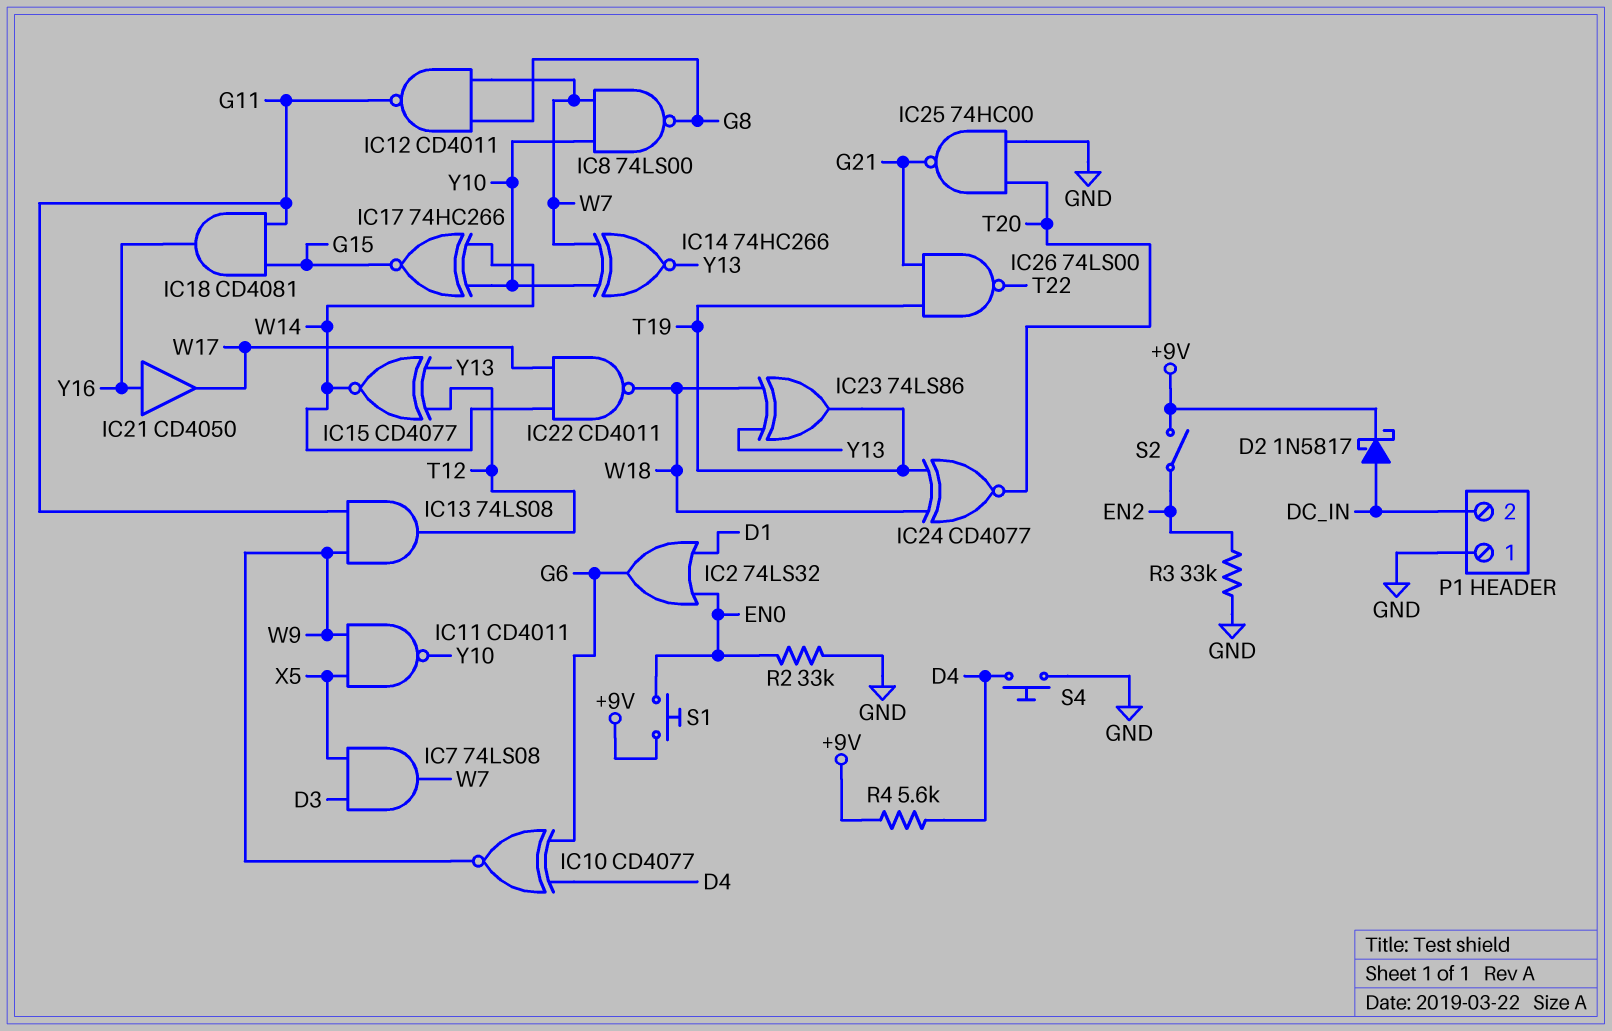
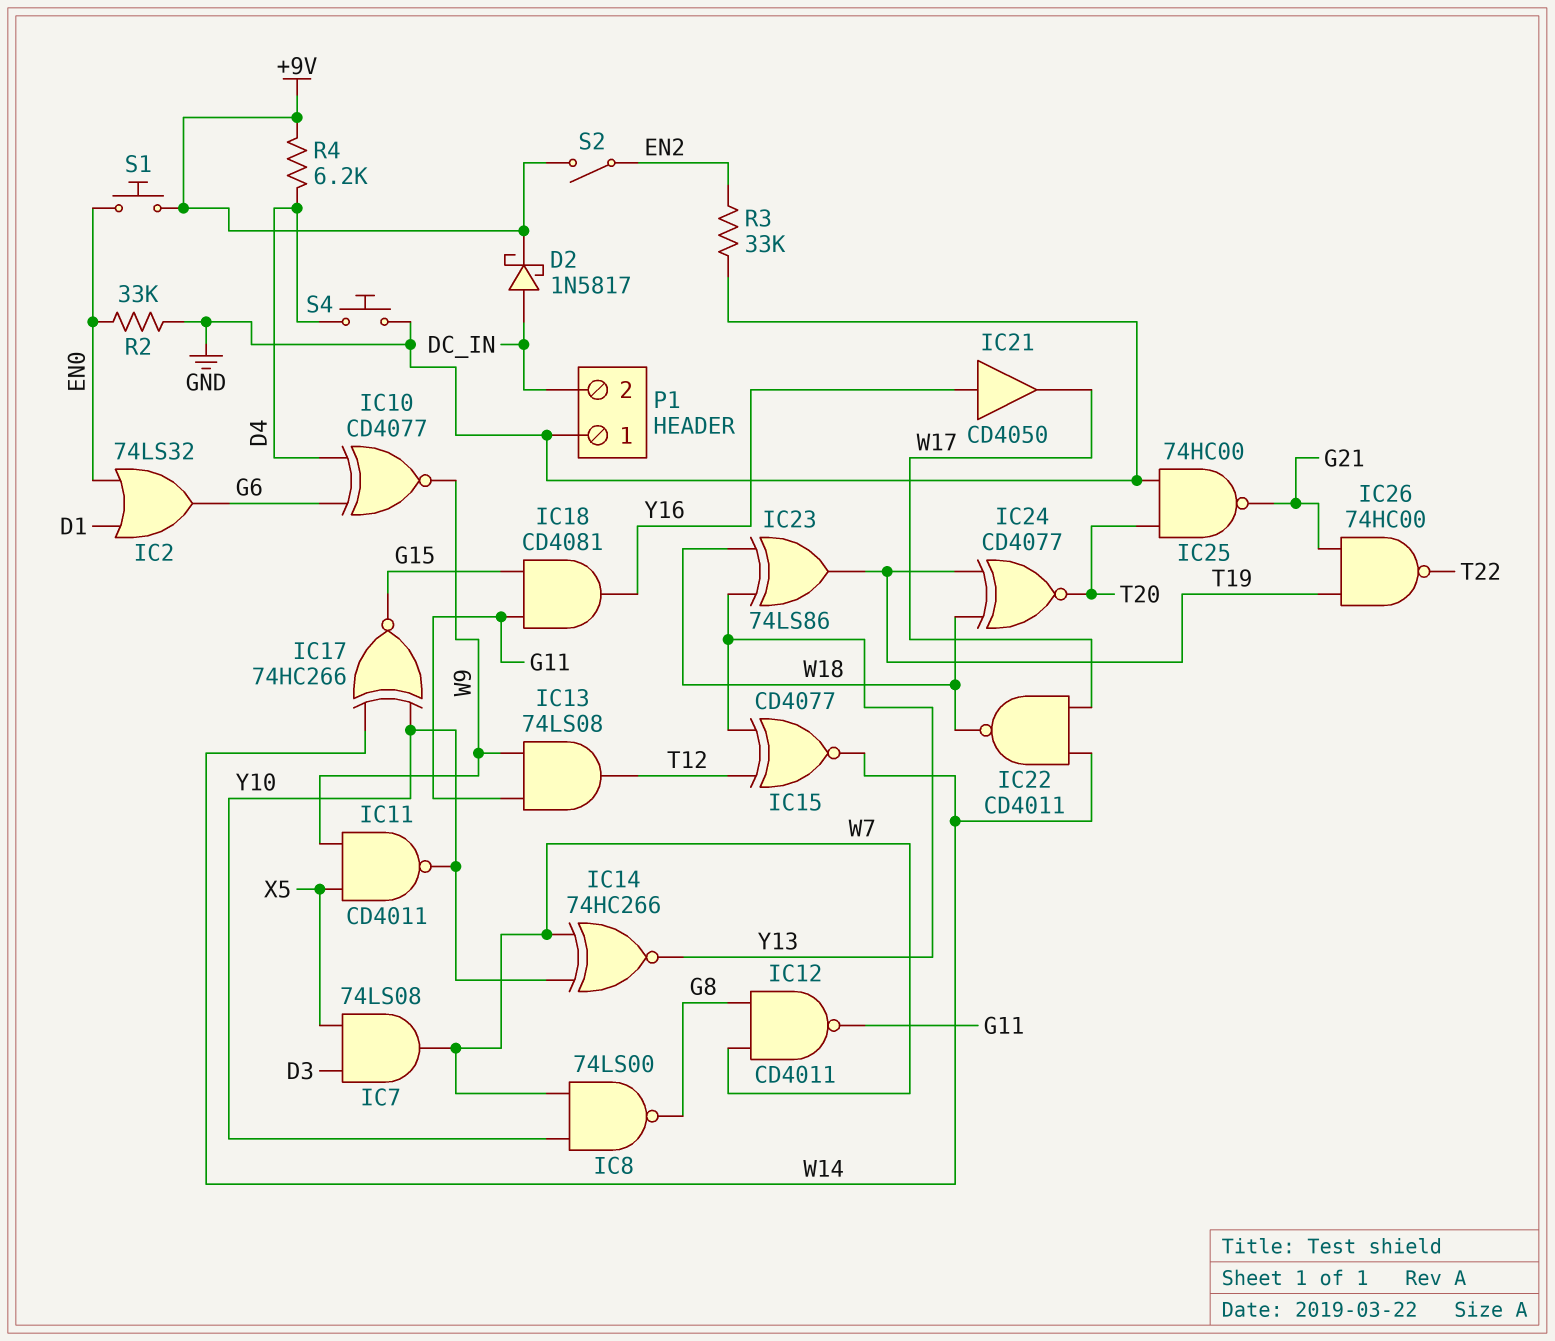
IC26: NAND 74LS00 (in G21, in T19, out T22) -> NAND 74HC00 (in G21, in T19, out T22)
R4: 5.6k (+9V, D4) -> 6.2k (+9V, D4)

